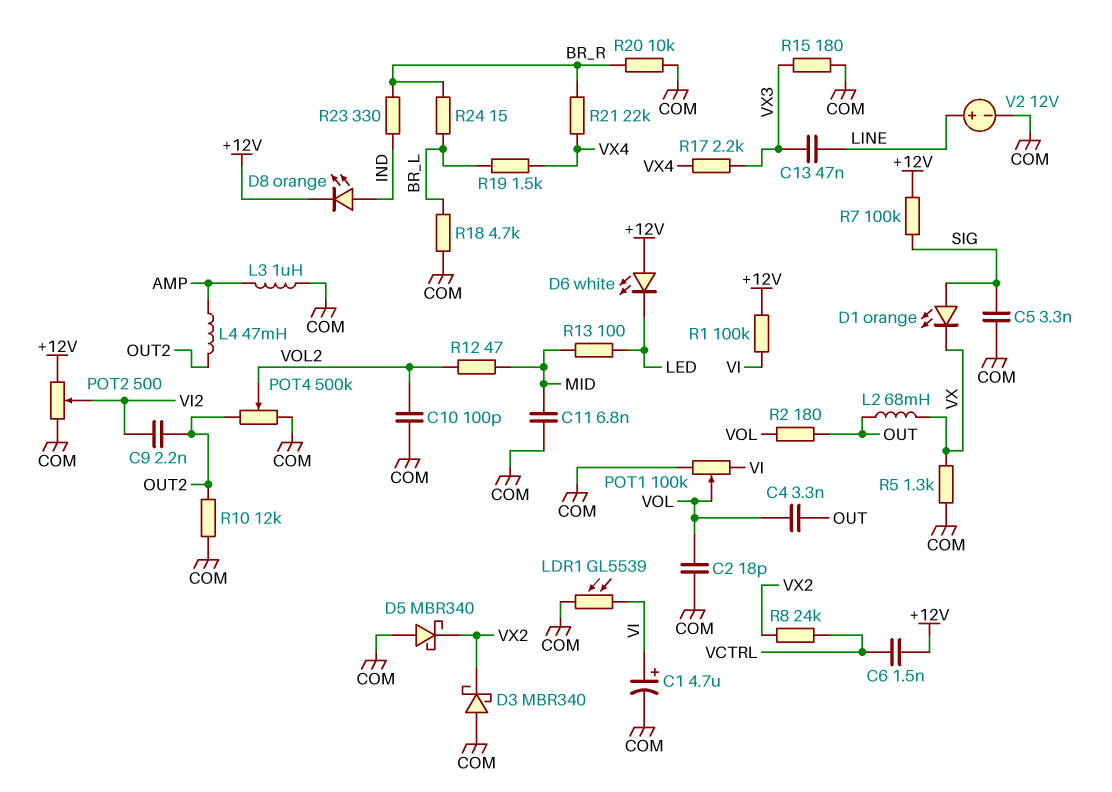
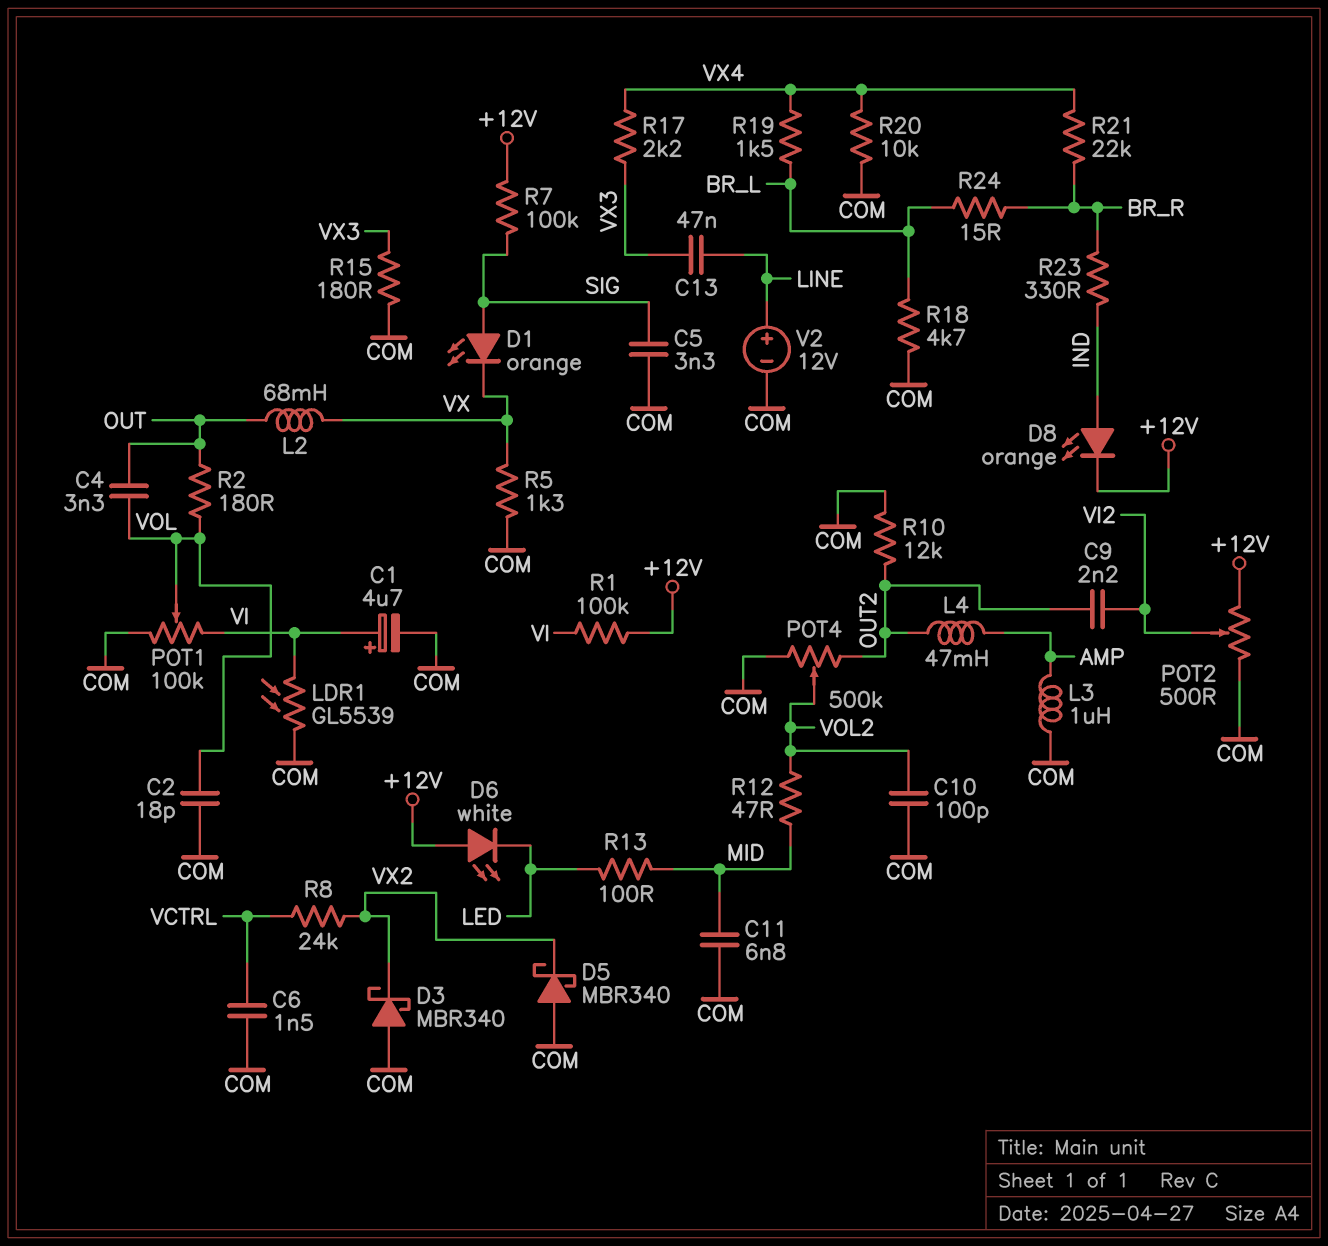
C6: 1.5nF (+12V, VCTRL) -> 1.5nF (COM, VCTRL)
R20: 10k (BR_R, COM) -> 10k (COM, VX4)

